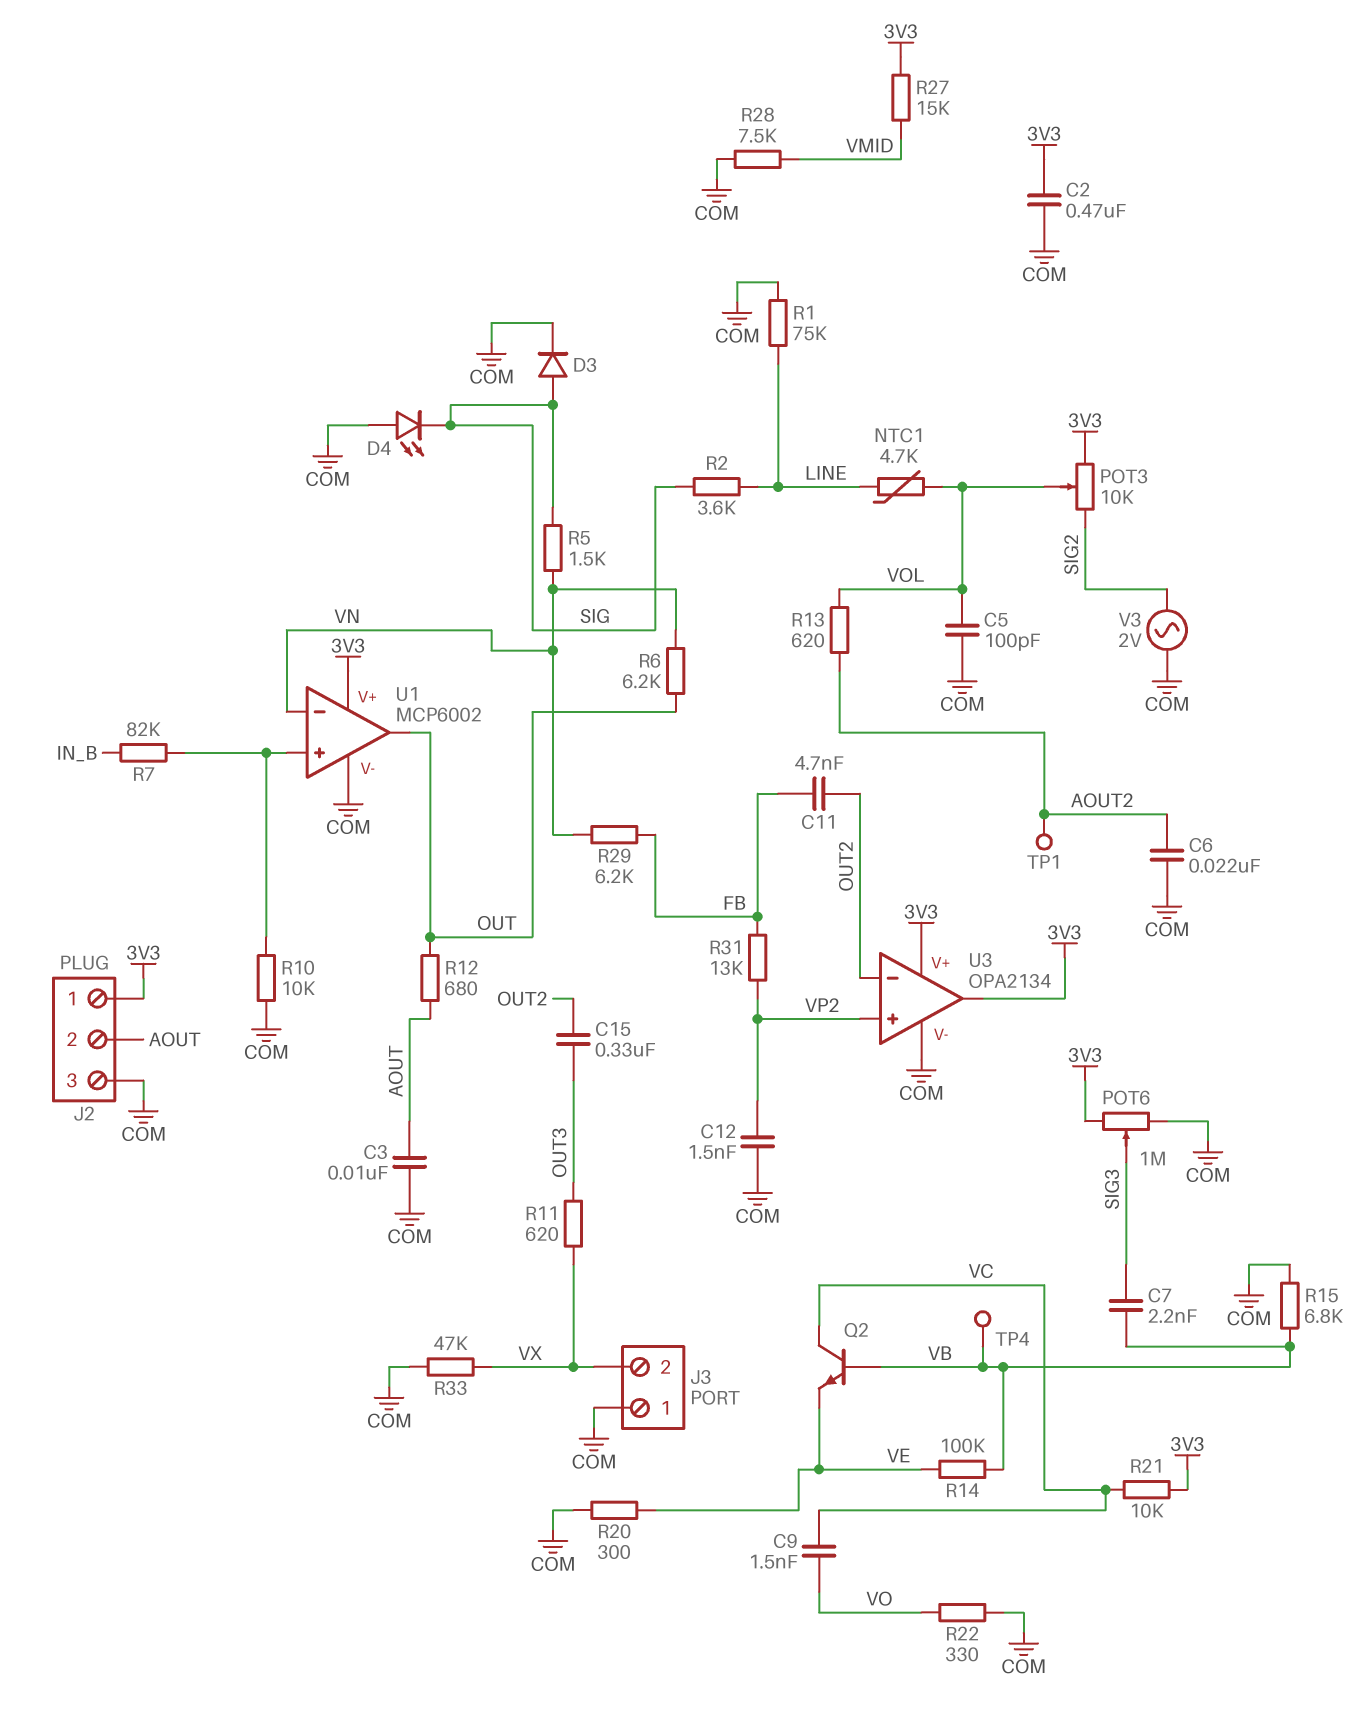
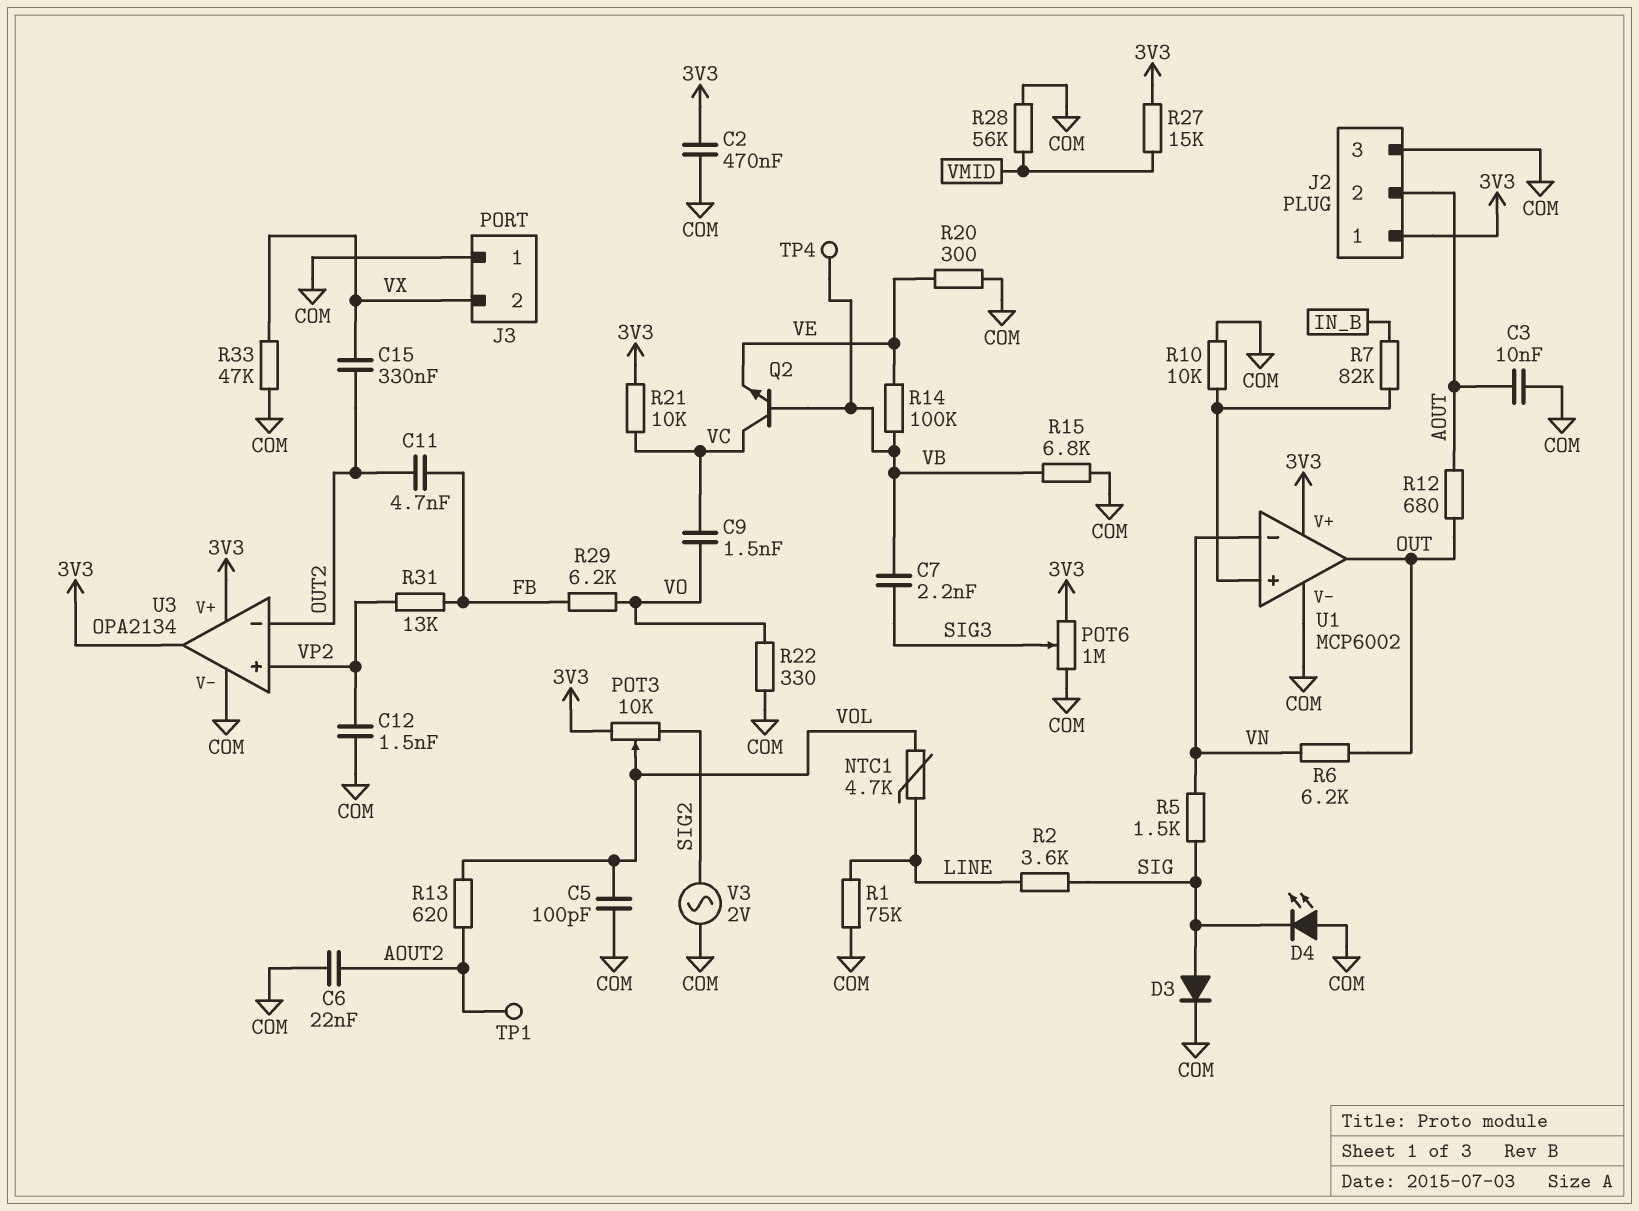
C15: 330nF (OUT2, OUT3) -> 330nF (OUT2, VX)
R11: 620 (OUT3, VX) -> none
R28: 7.5k (COM, VMID) -> 56k (COM, VMID)
R29: 6.2k (FB, VN) -> 6.2k (FB, VO)

